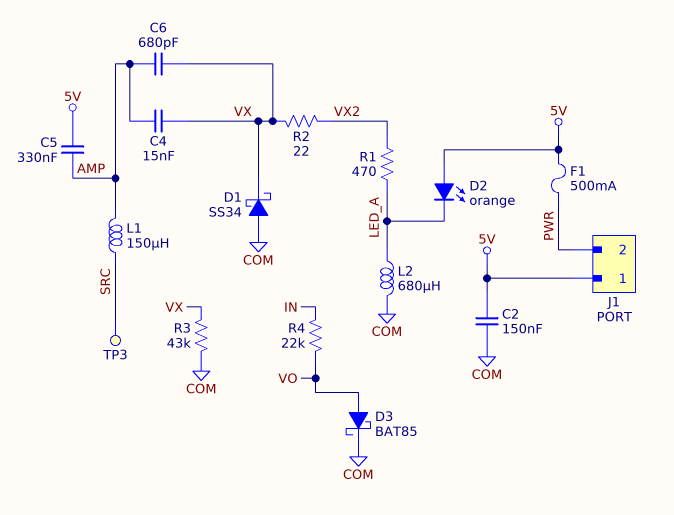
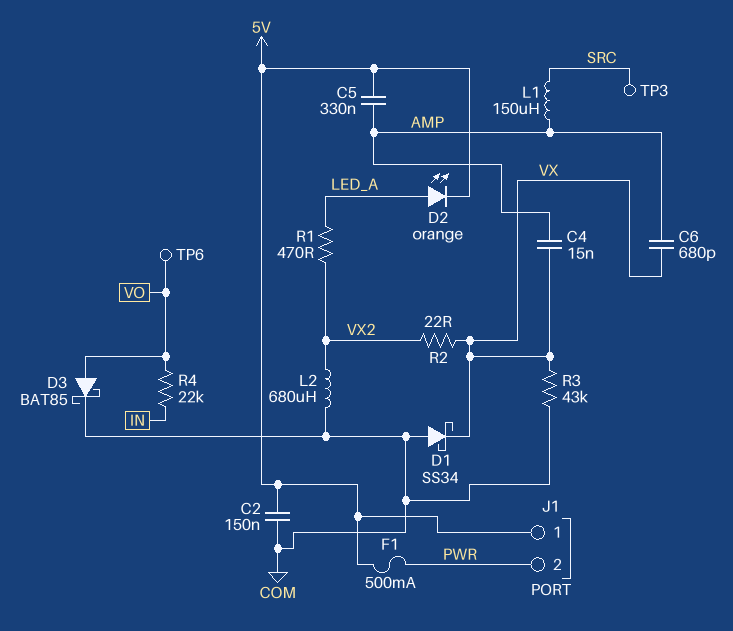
D2: LED orange (A 5V, K LED_A) -> LED orange (A LED_A, K 5V)
L2: 680uH (COM, LED_A) -> 680uH (COM, VX2)
TP6: none -> test point (VO)

